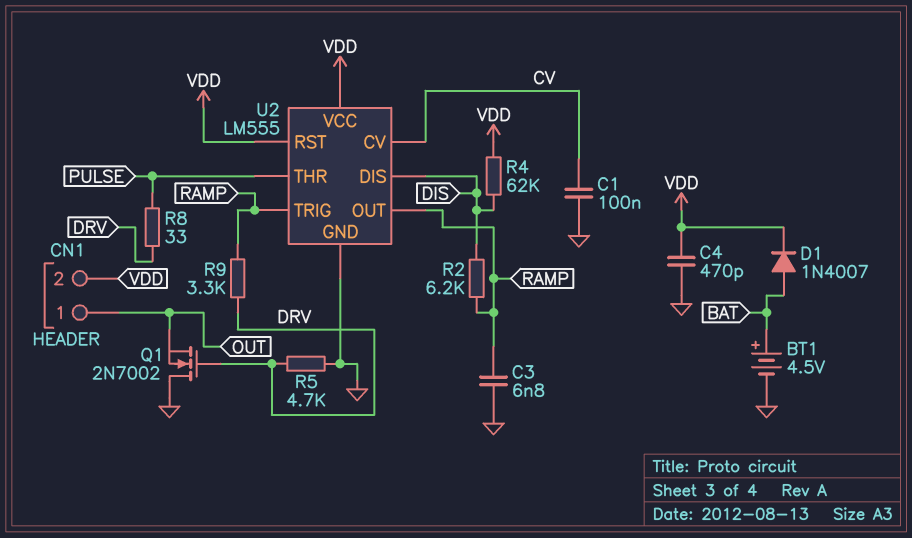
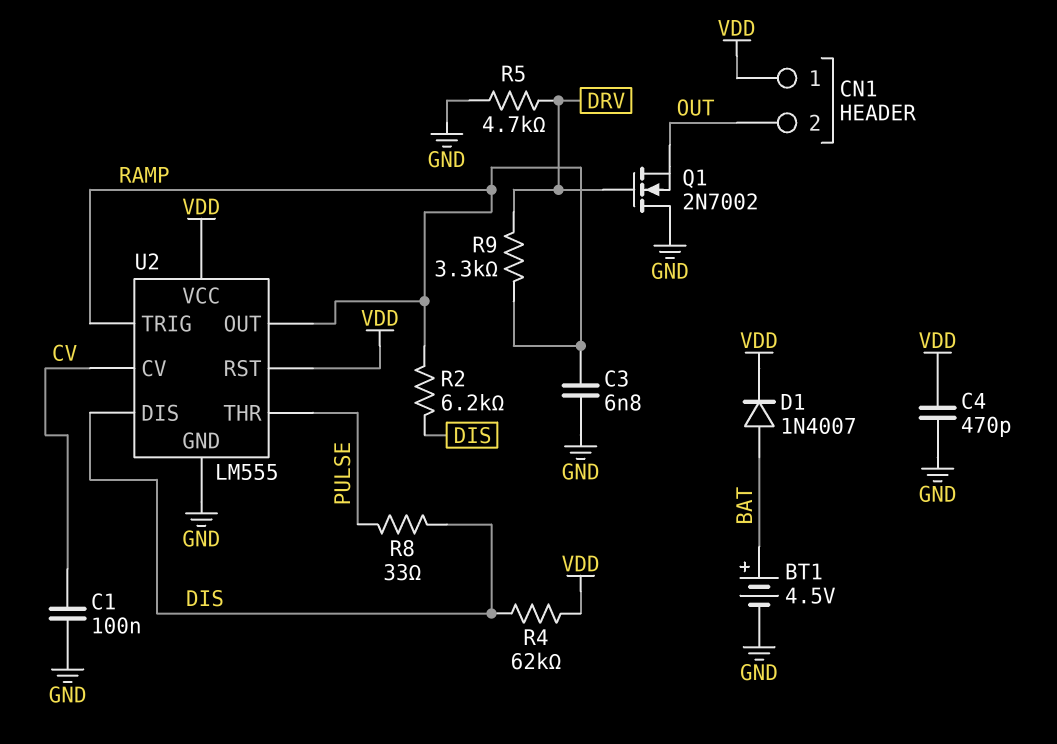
CN1 pin 1: OUT -> VDD
CN1 pin 2: VDD -> OUT
R8: 33 (DRV, PULSE) -> 33 (DIS, PULSE)

